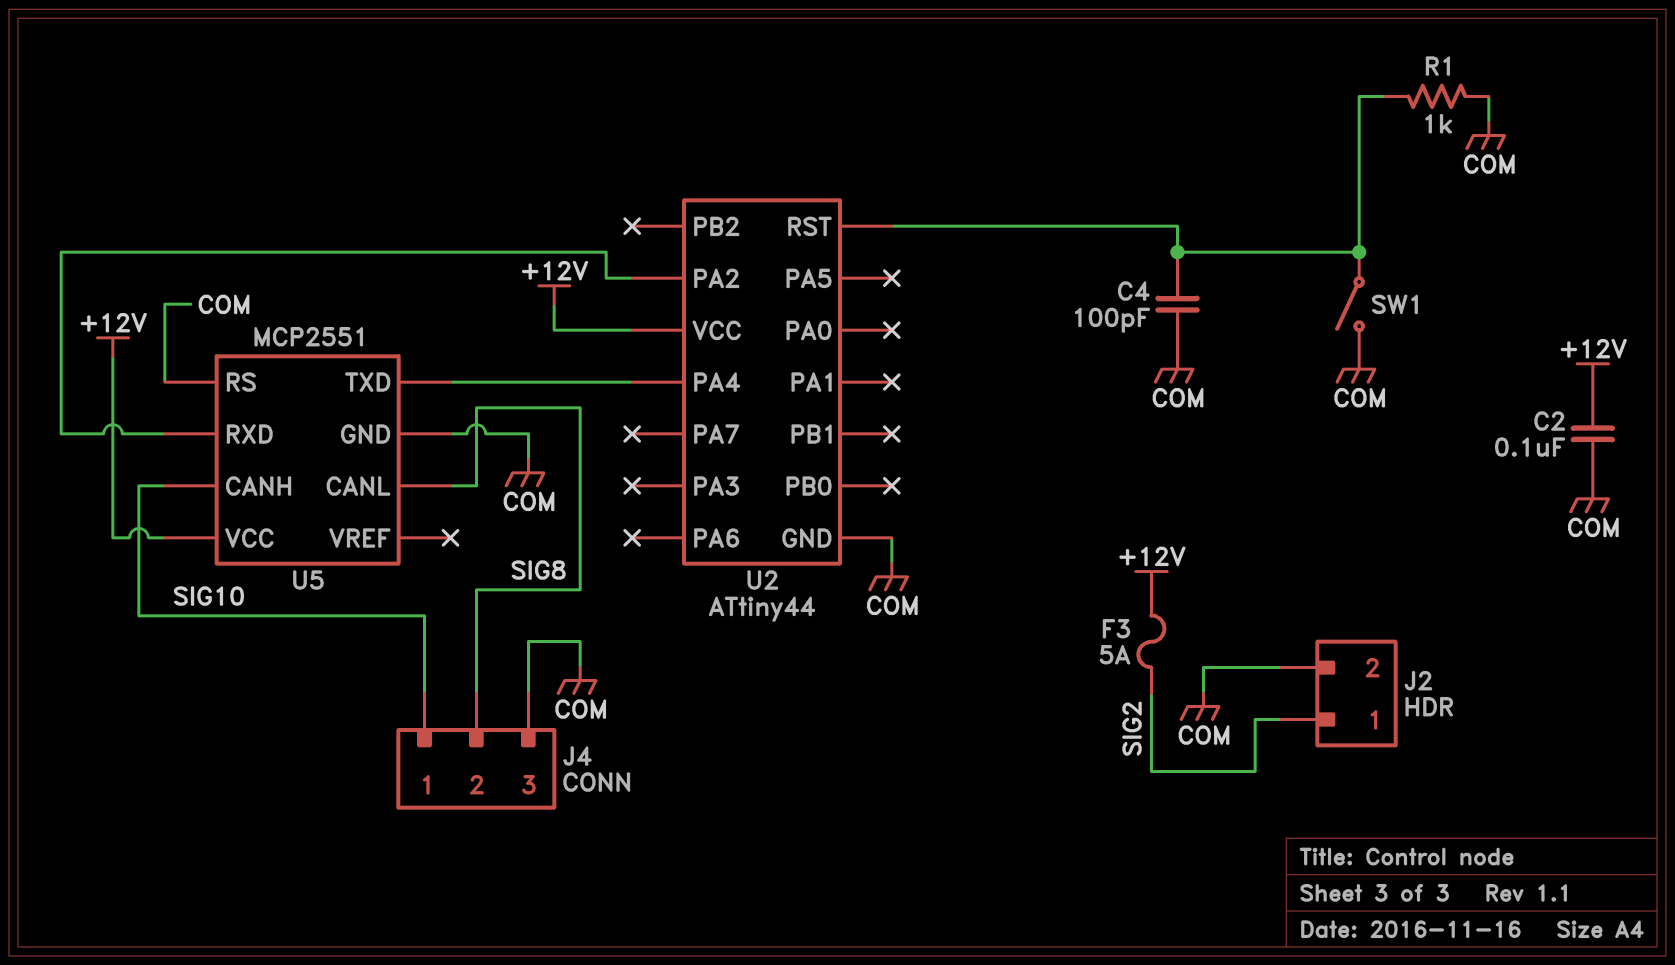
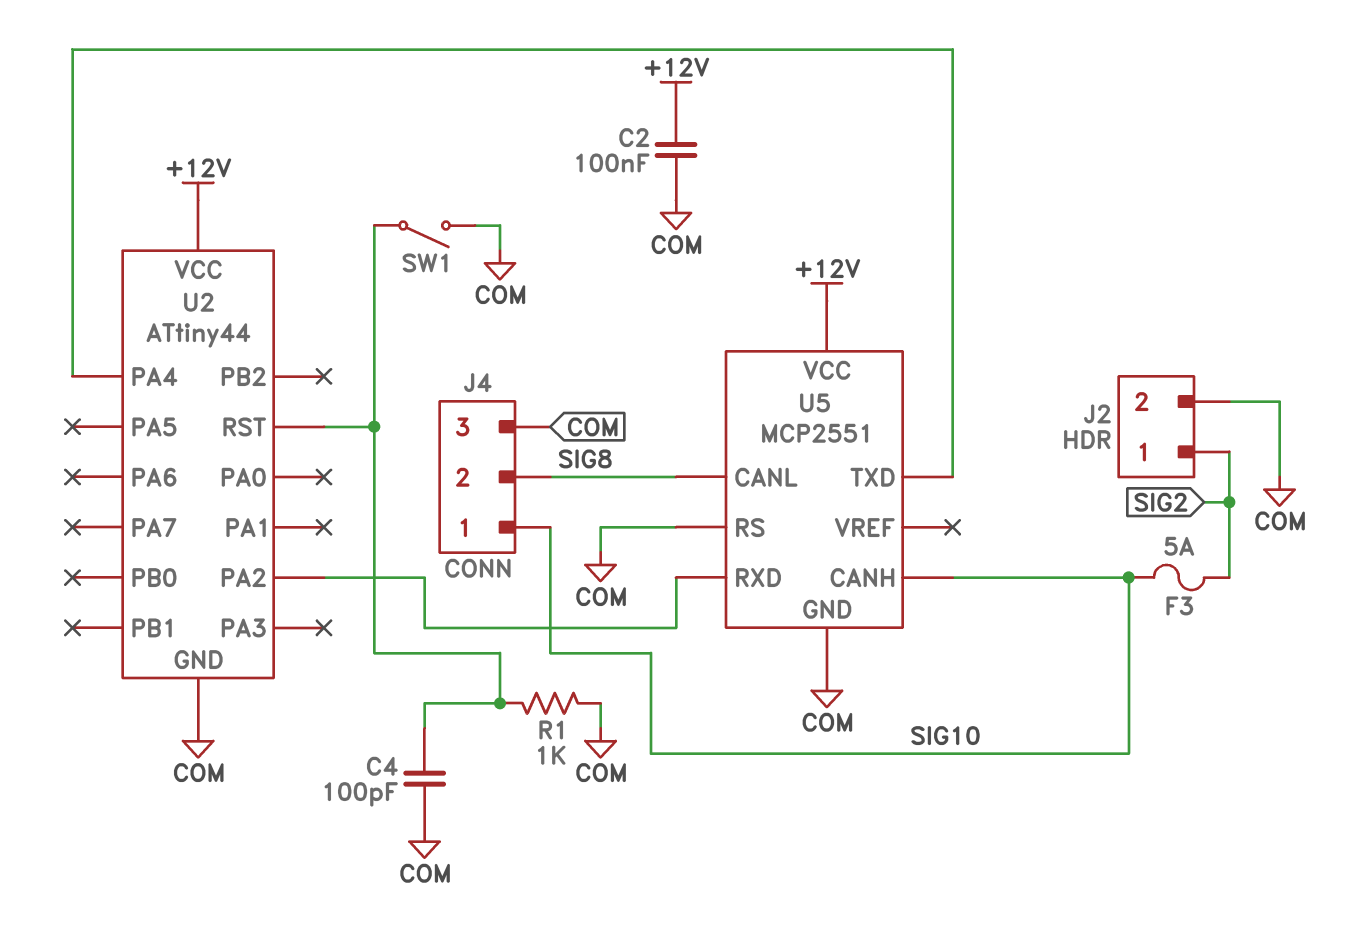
F3: 5A (+12V, SIG2) -> 5A (SIG2, SIG10)

